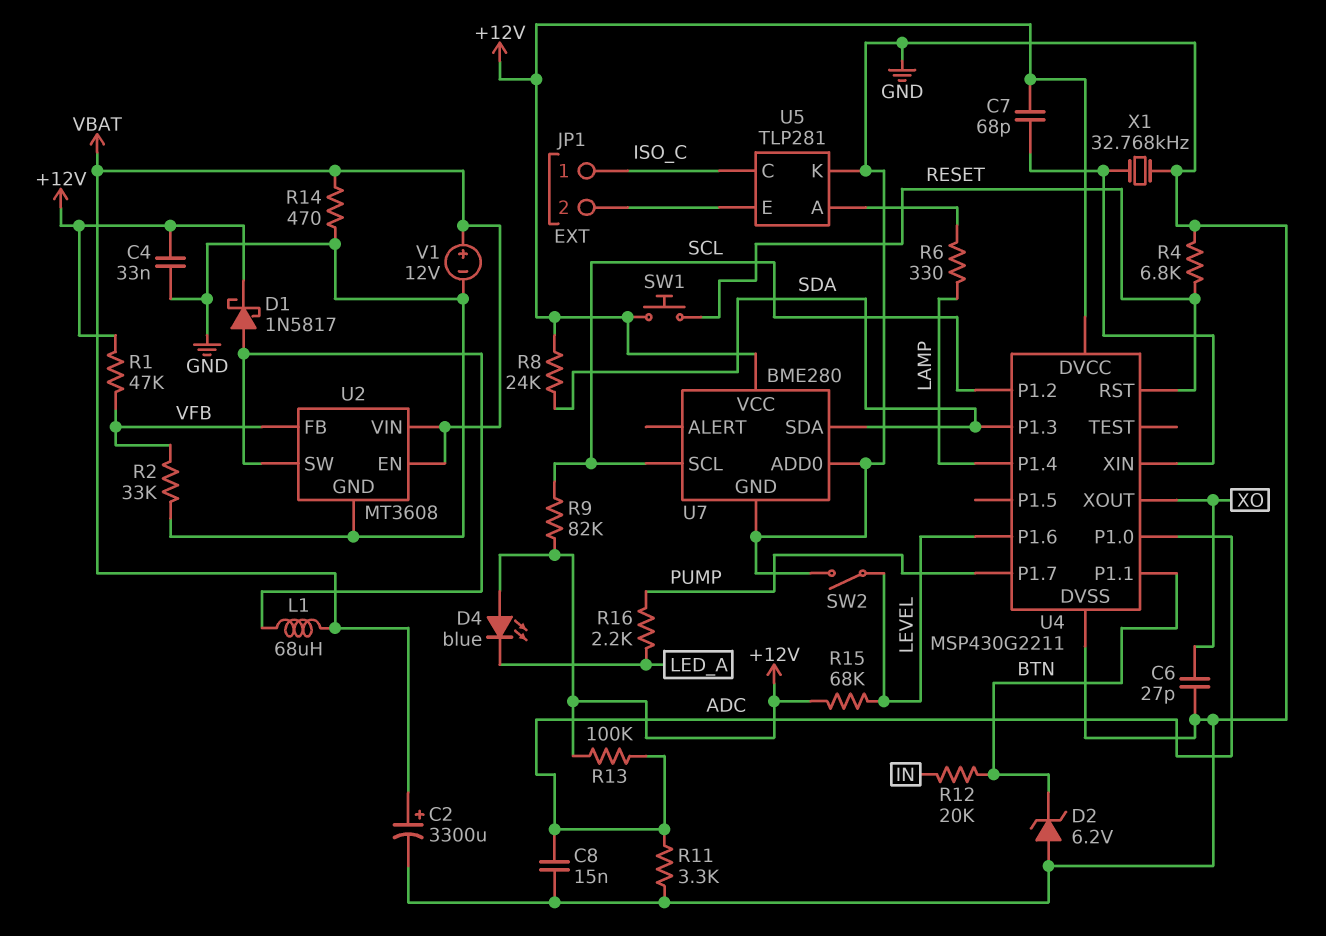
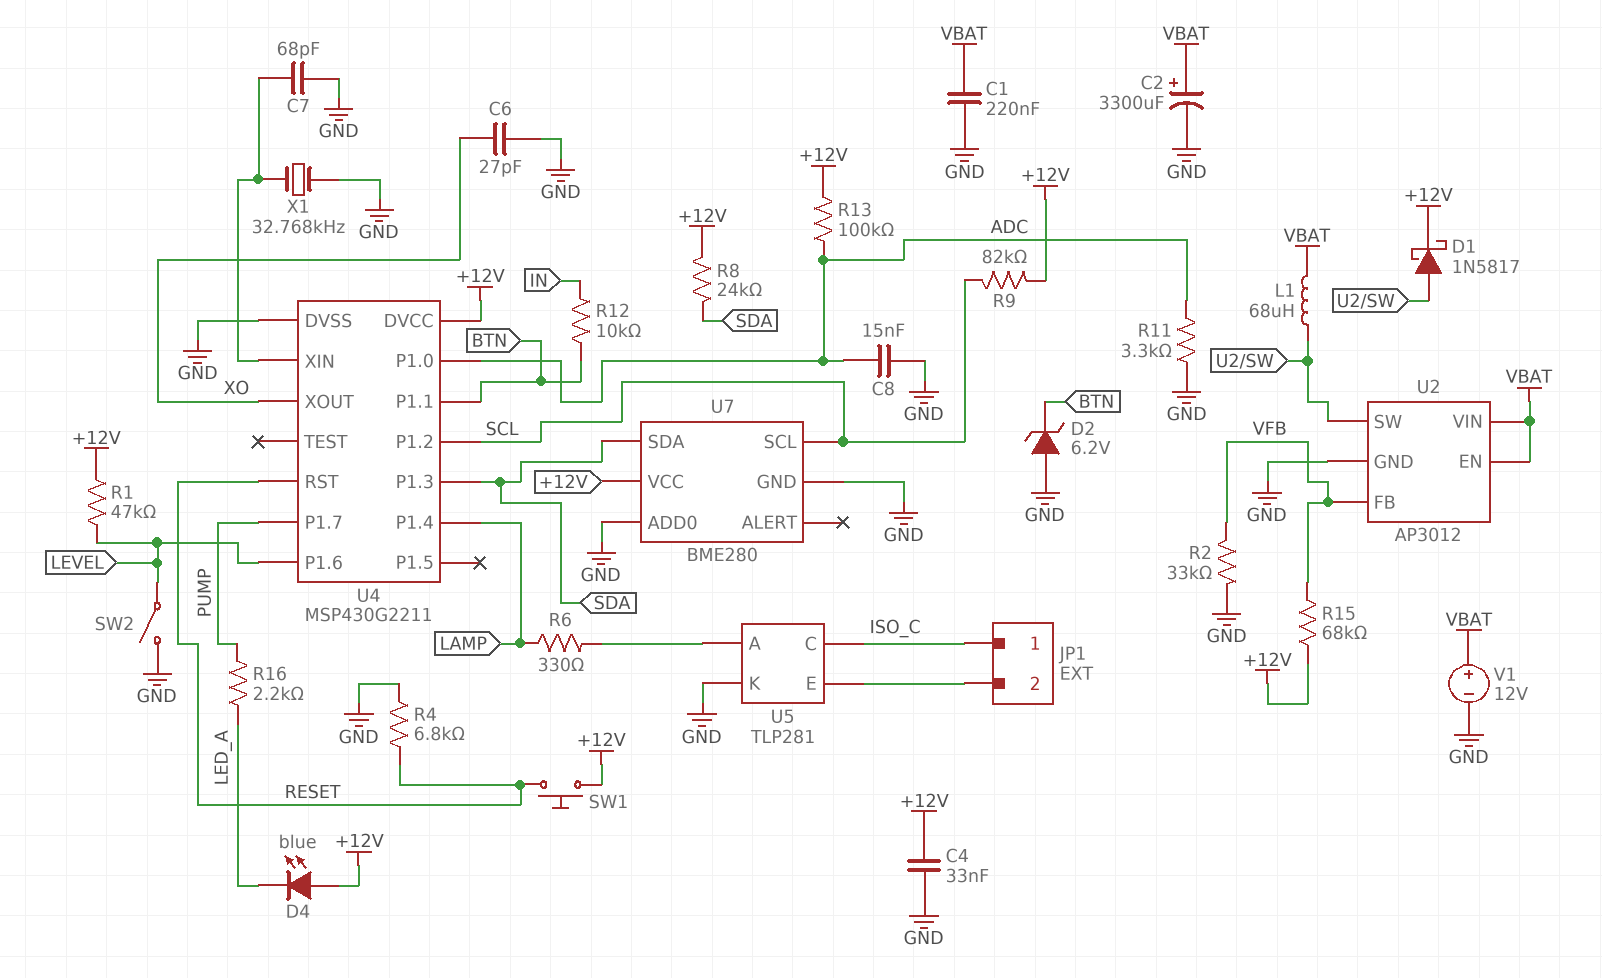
C1: none -> 220nF (GND, VBAT)
C7: 68pF (+12V, U4/XIN) -> 68pF (GND, U4/XIN)
R1: 47k (+12V, VFB) -> 47k (+12V, LEVEL)
R12: 20k (BTN, IN) -> 10k (BTN, IN)
R14: 470 (GND, VBAT) -> none
R15: 68k (+12V, LEVEL) -> 68k (+12V, VFB)
U2: MT3608 -> AP3012

